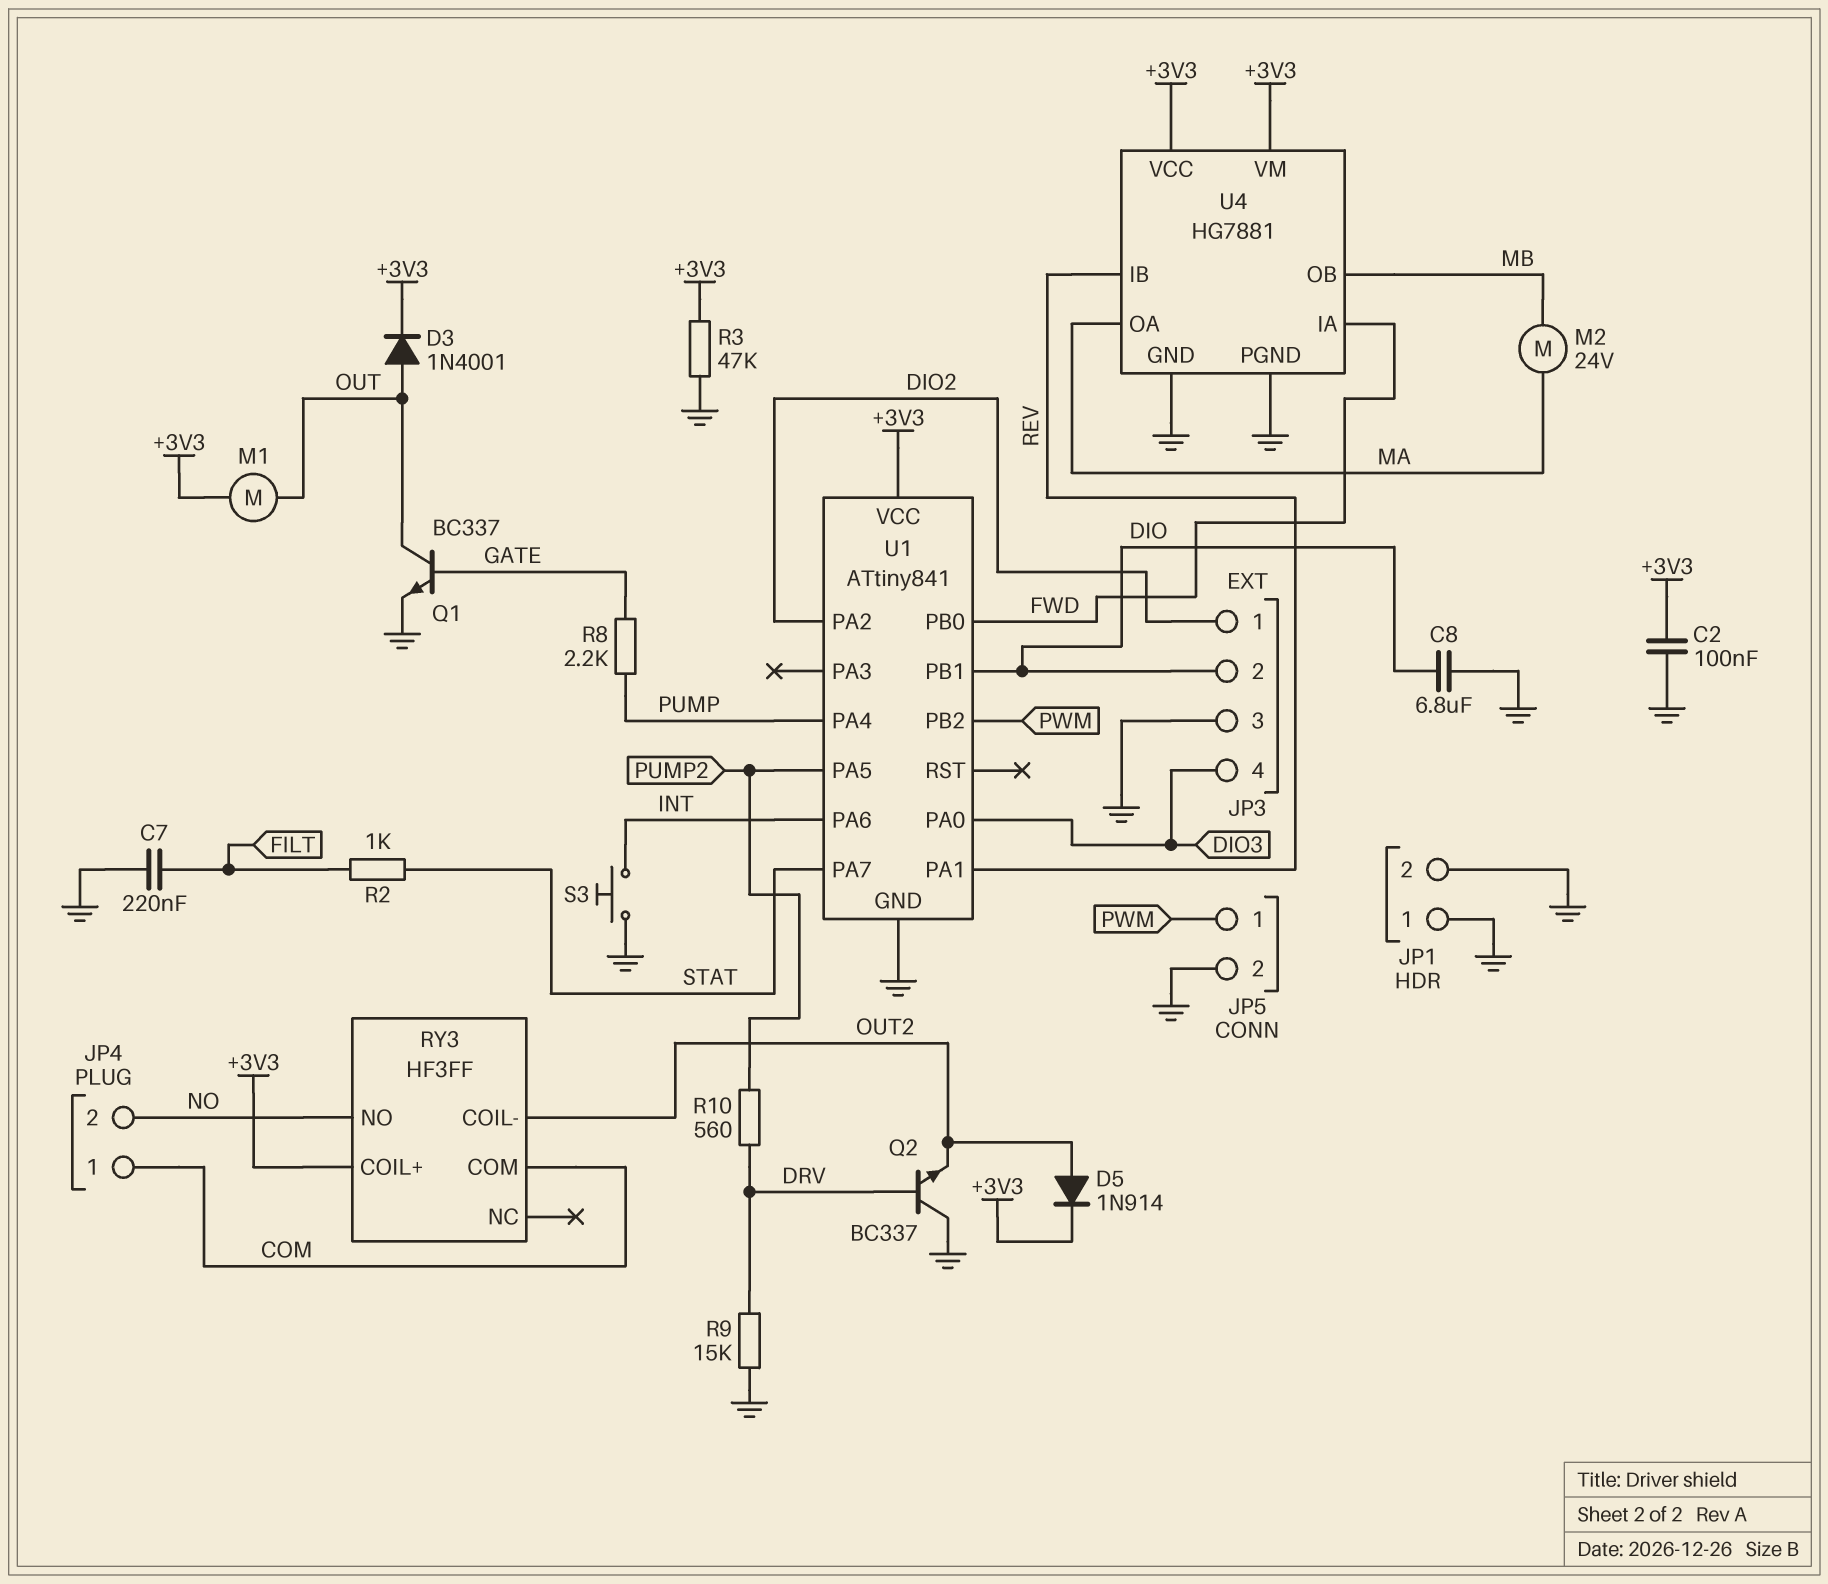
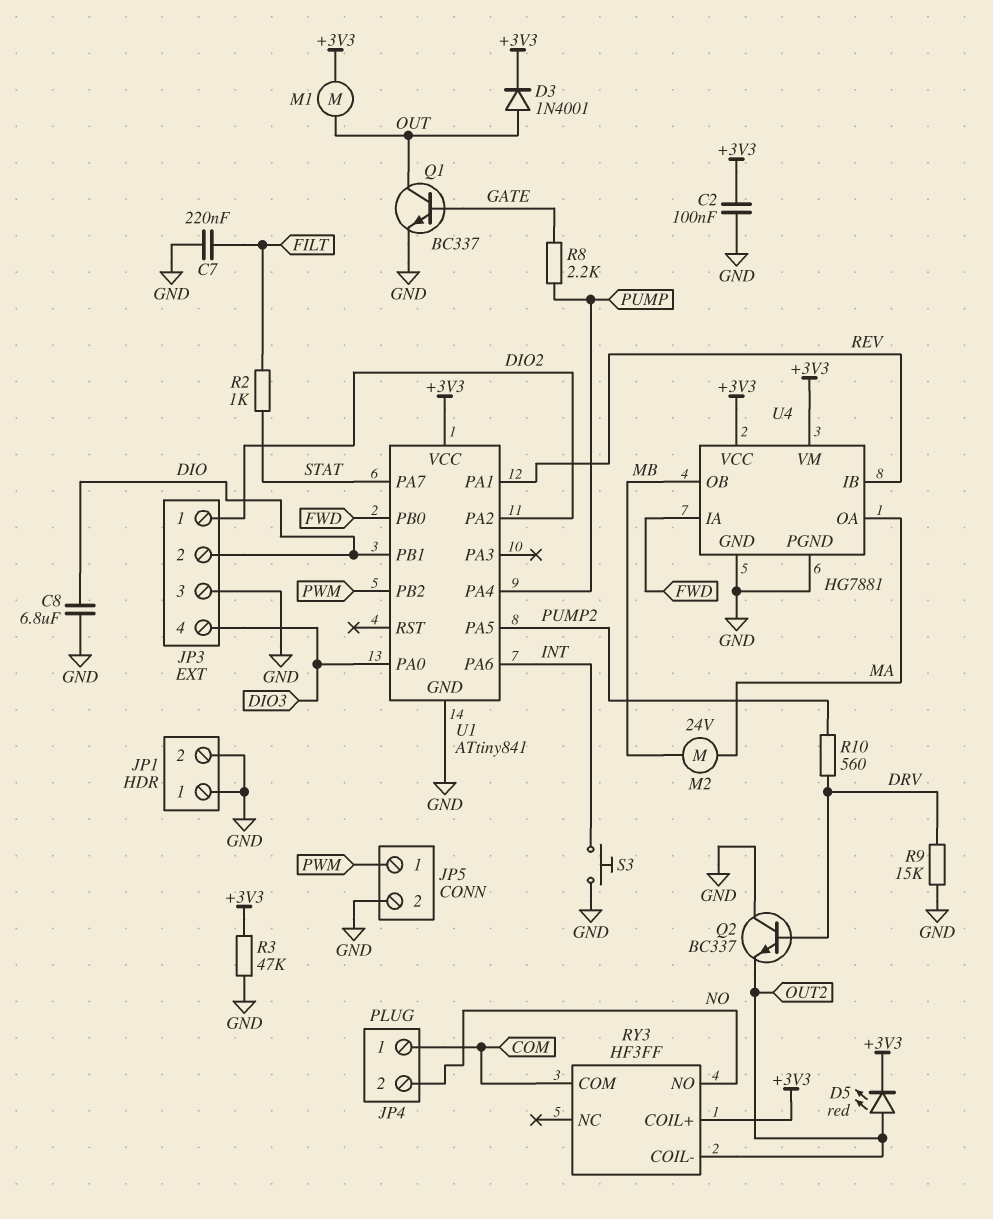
D5: diode 1N914 (A OUT2, K +3V3) -> LED red (A OUT2, K +3V3)

